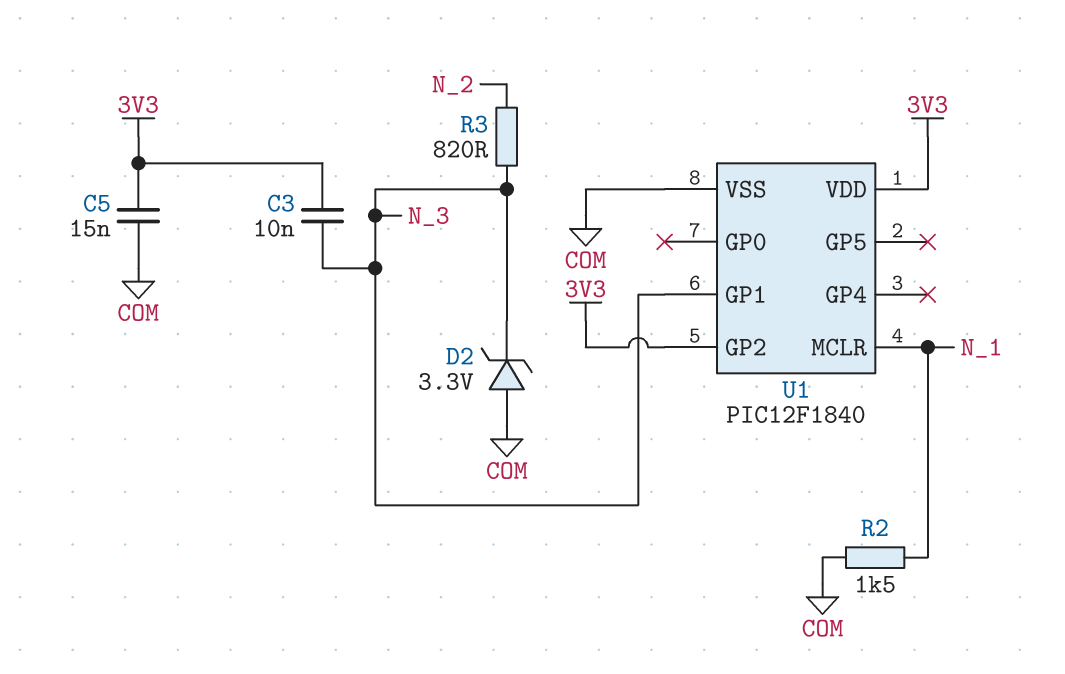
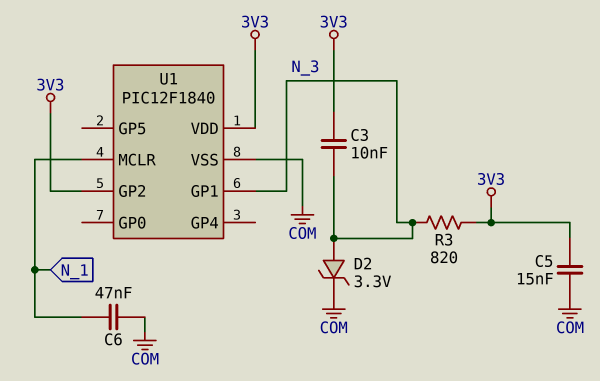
C6: none -> 47nF (COM, N_1)
D2: zener 3.3V (A COM, K N_3) -> zener 3.3V (A N_3, K COM)
R2: 1.5k (COM, N_1) -> none
R3: 820 (N_2, N_3) -> 820 (3V3, N_3)

